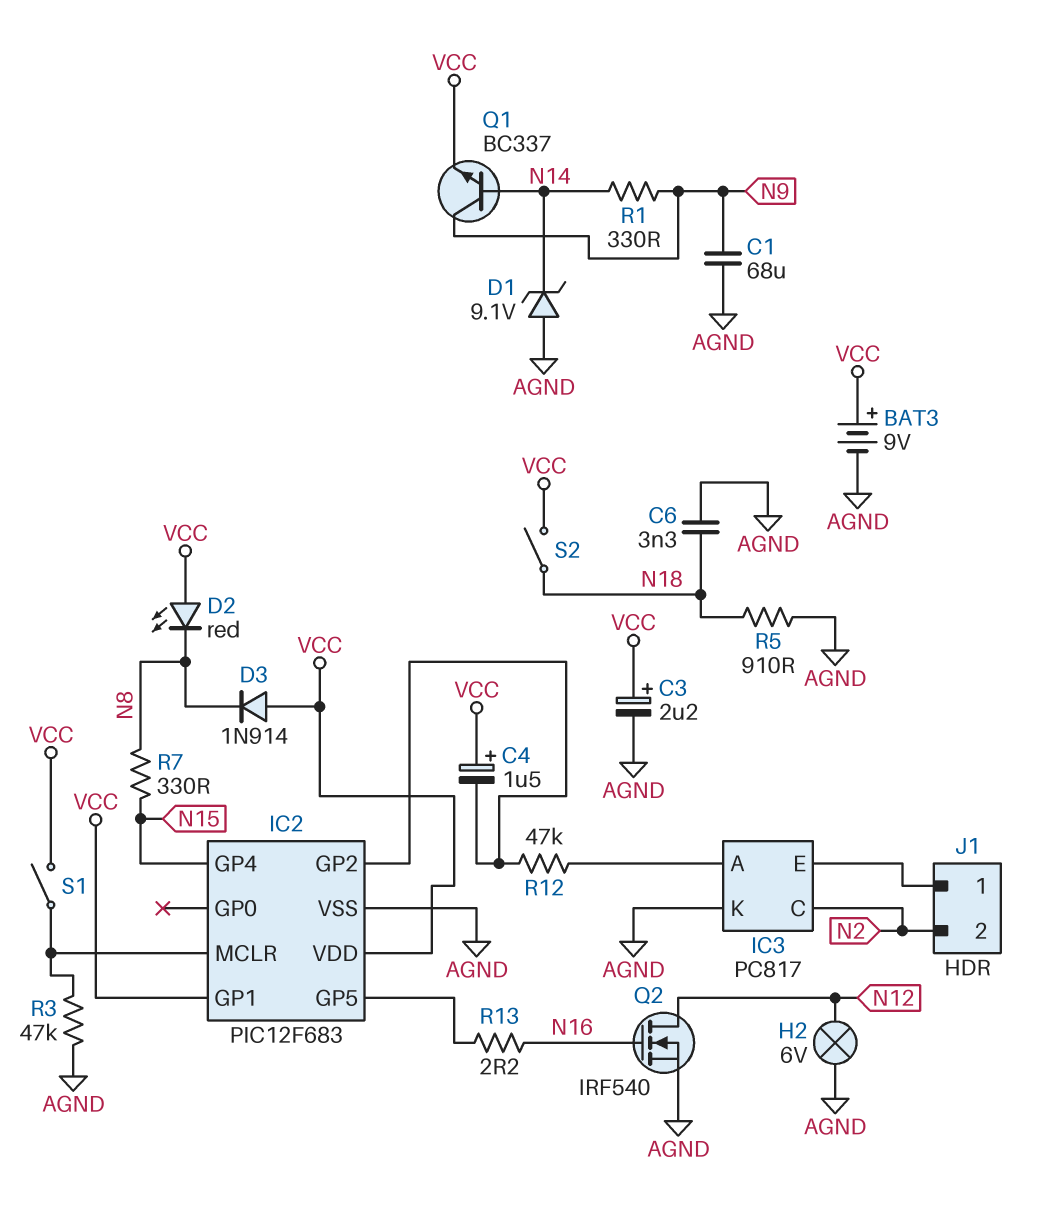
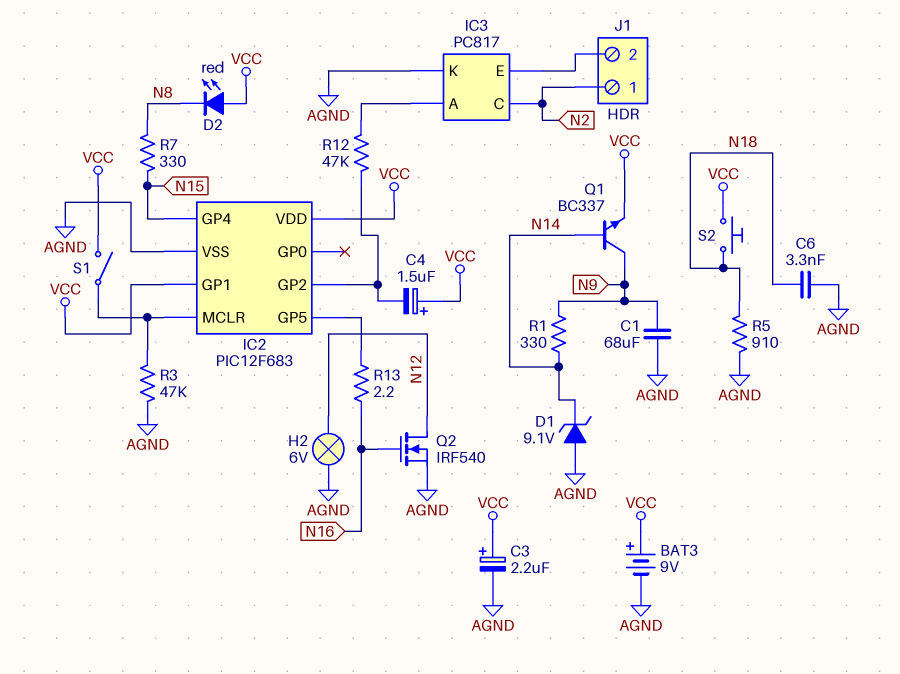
D3: diode 1N914 (A VCC, K N8) -> none
J1 pin 1: IC3/E -> N2
J1 pin 2: N2 -> IC3/E
S2: switch (N18, VCC) -> button (N18, VCC)

